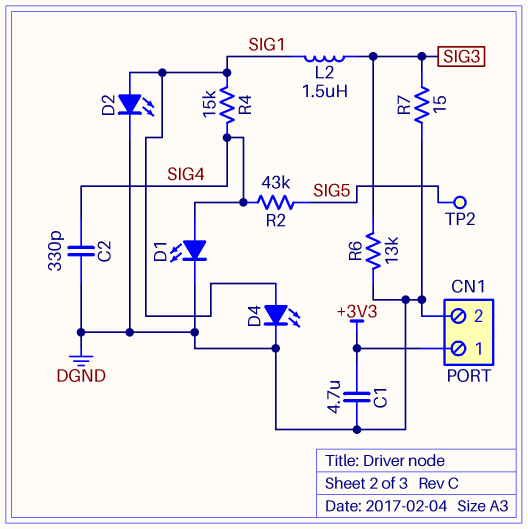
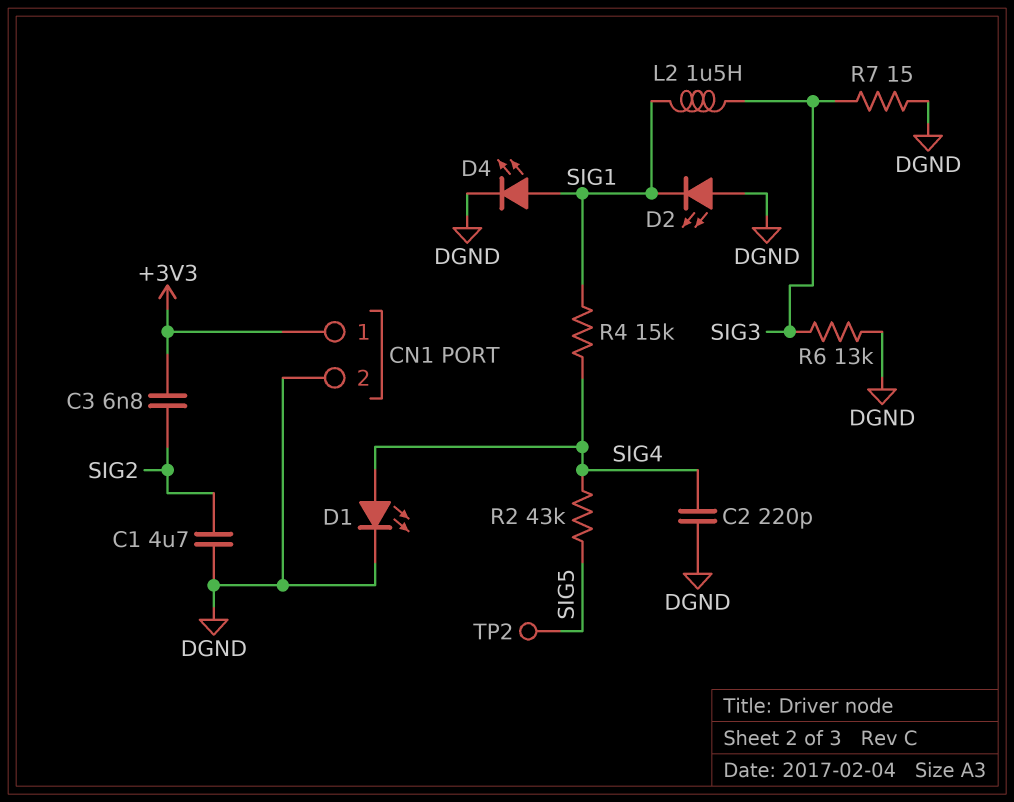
C1: 4.7uF (+3V3, DGND) -> 4.7uF (DGND, SIG2)
C2: 330pF (DGND, SIG4) -> 220pF (DGND, SIG4)
C3: none -> 6.8nF (+3V3, SIG2)
D2: LED (A SIG1, K DGND) -> LED (A DGND, K SIG1)

